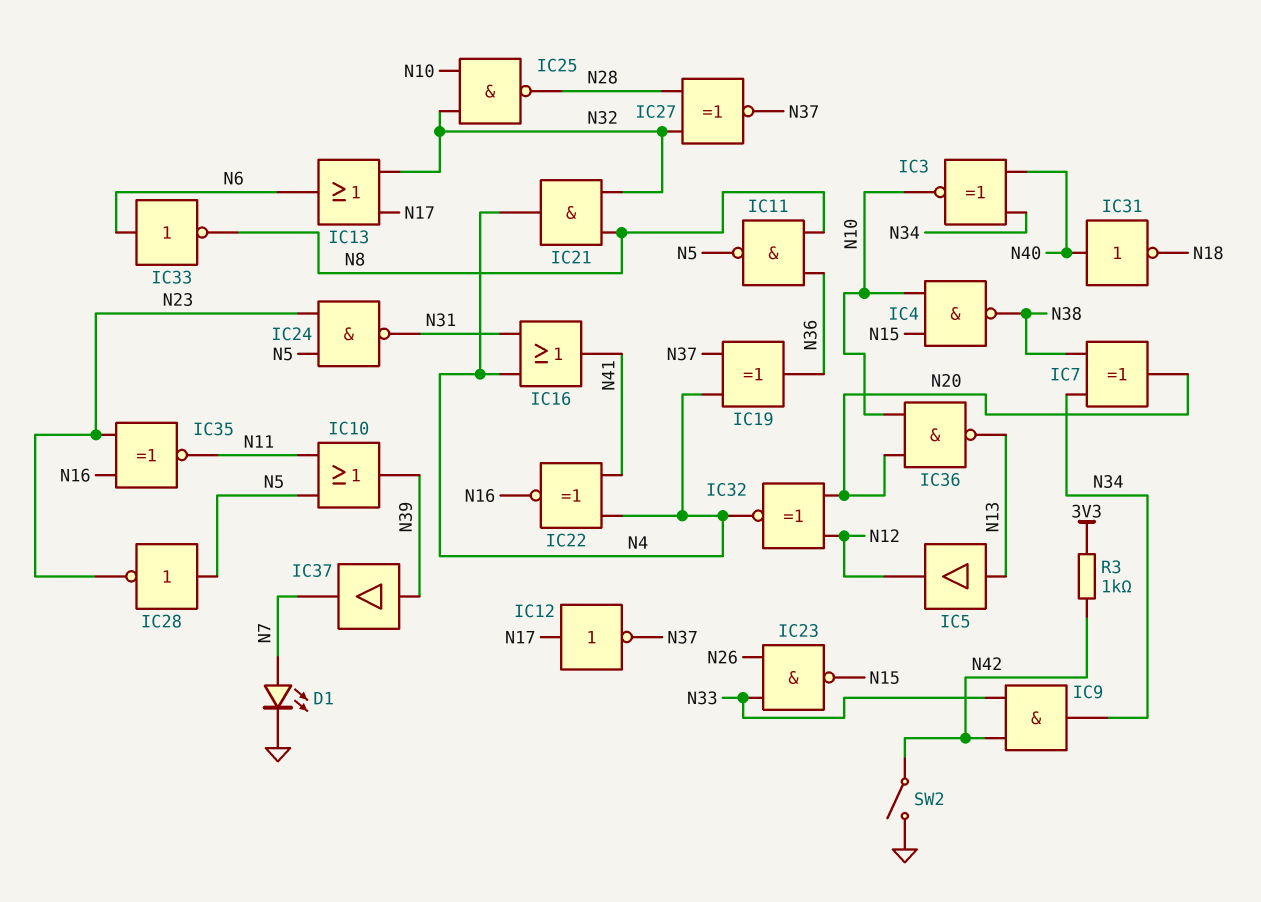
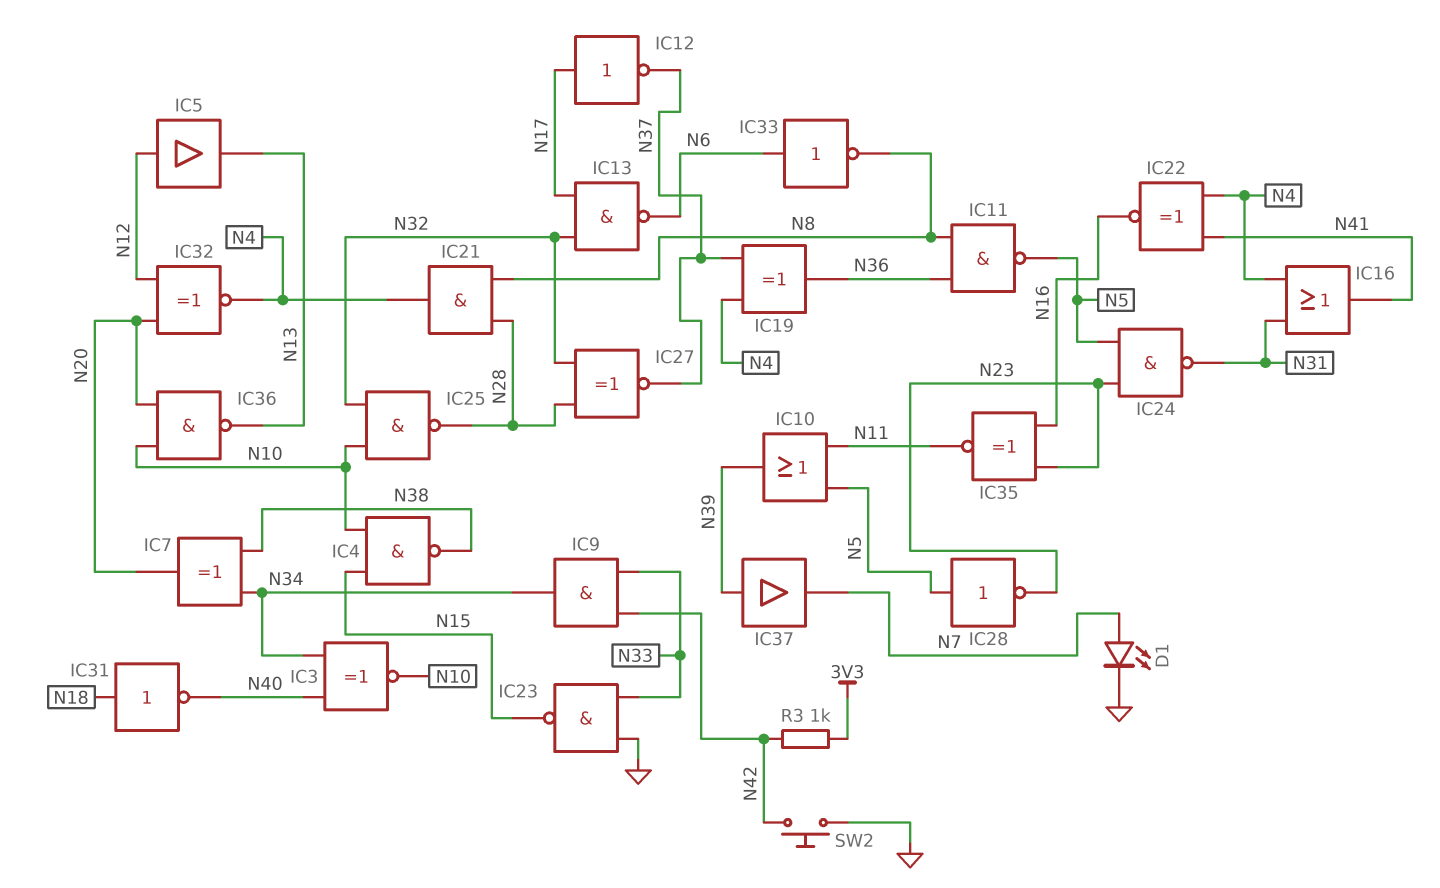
IC5: buffer (in N13, out N12) -> buffer (in N12, out N13)
IC13: OR (in N17, in N32, out N6) -> NAND (in N17, in N32, out N6)
IC21: AND (in N8, in N32, out N4) -> AND (in N8, in N28, out N4)
IC23: NAND (in N26, in N33, out N15) -> NAND (in GND, in N33, out N15)
IC31: NOT (in N40, out N18) -> NOT (in N18, out N40)
SW2: switch (GND, N42) -> button (GND, N42)

